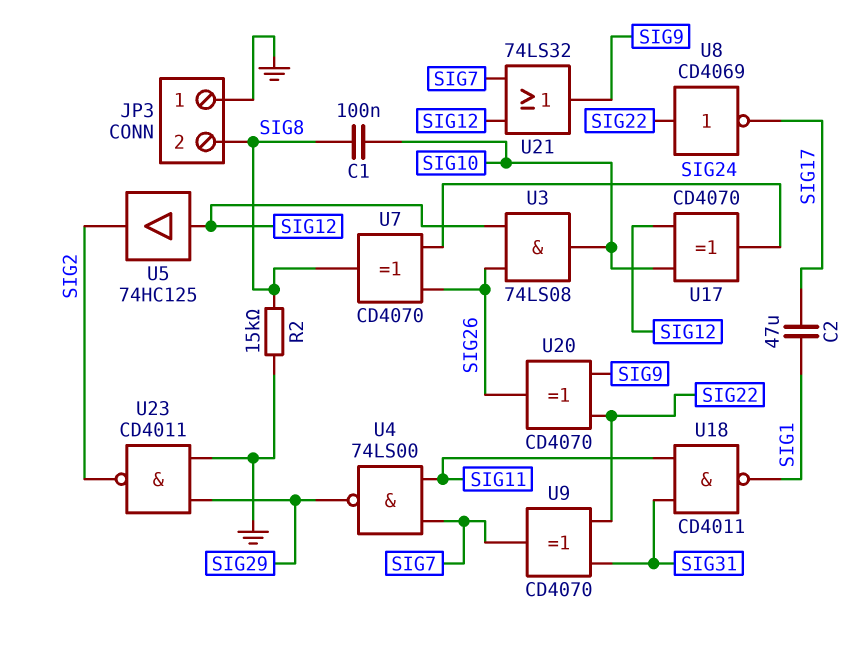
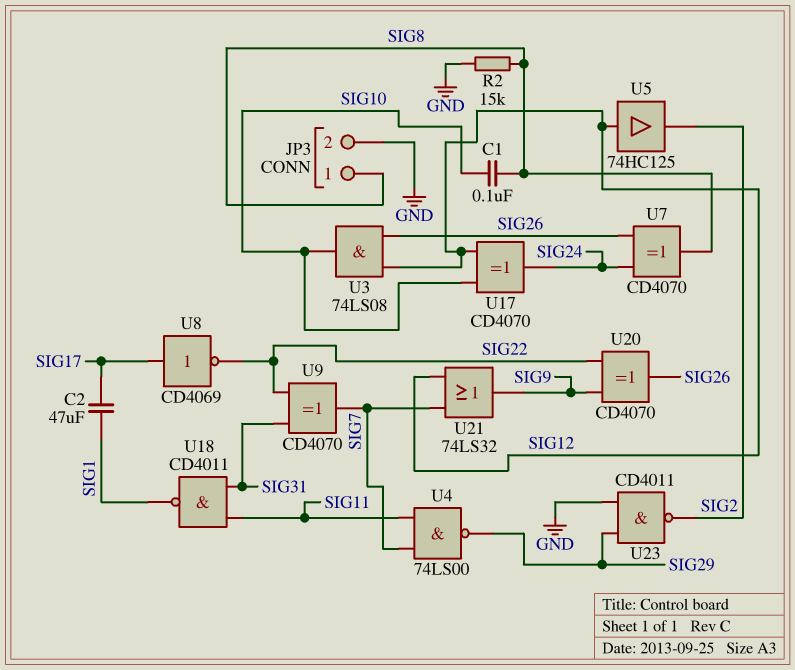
JP3 pin 1: GND -> SIG8
JP3 pin 2: SIG8 -> GND
U8: NOT CD4069 (in SIG22, out SIG17) -> NOT CD4069 (in SIG17, out SIG22)

